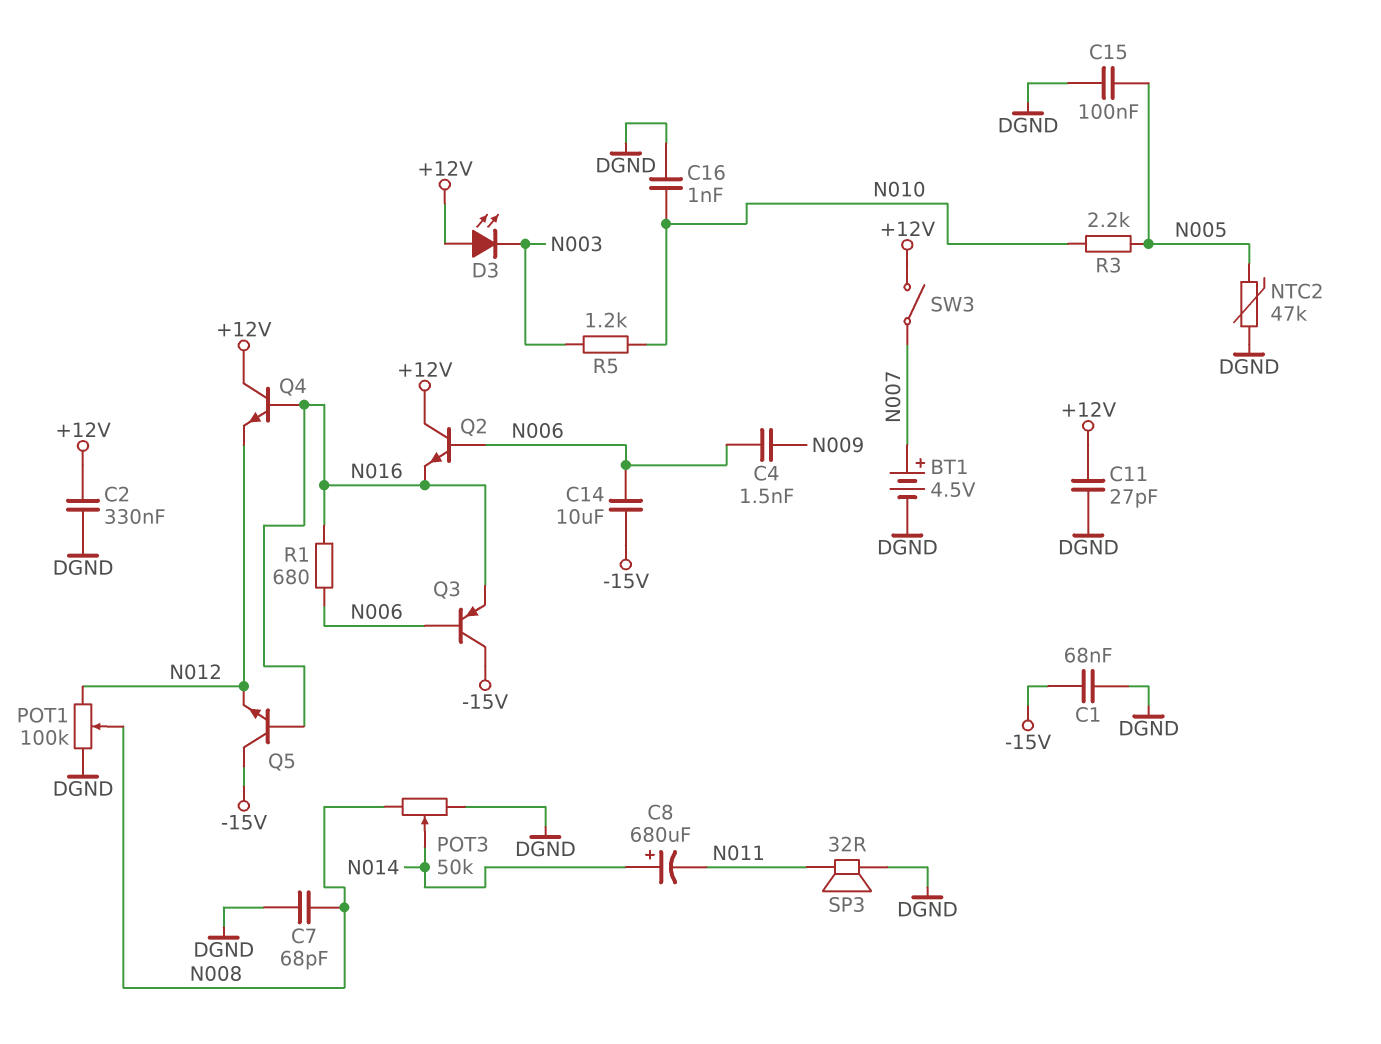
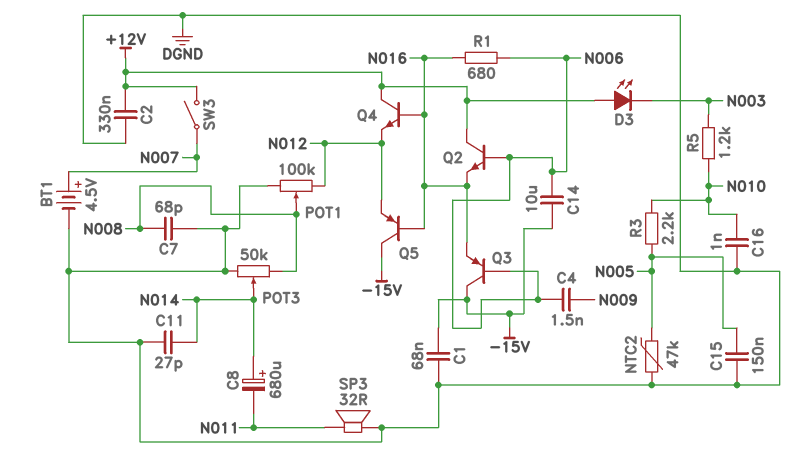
C11: 27pF (+12V, DGND) -> 27pF (DGND, N014)
C15: 100nF (DGND, N005) -> 150nF (DGND, N005)
Q5: NPN (B N016, C -15V, E N012) -> PNP (B N016, C -15V, E N012)

